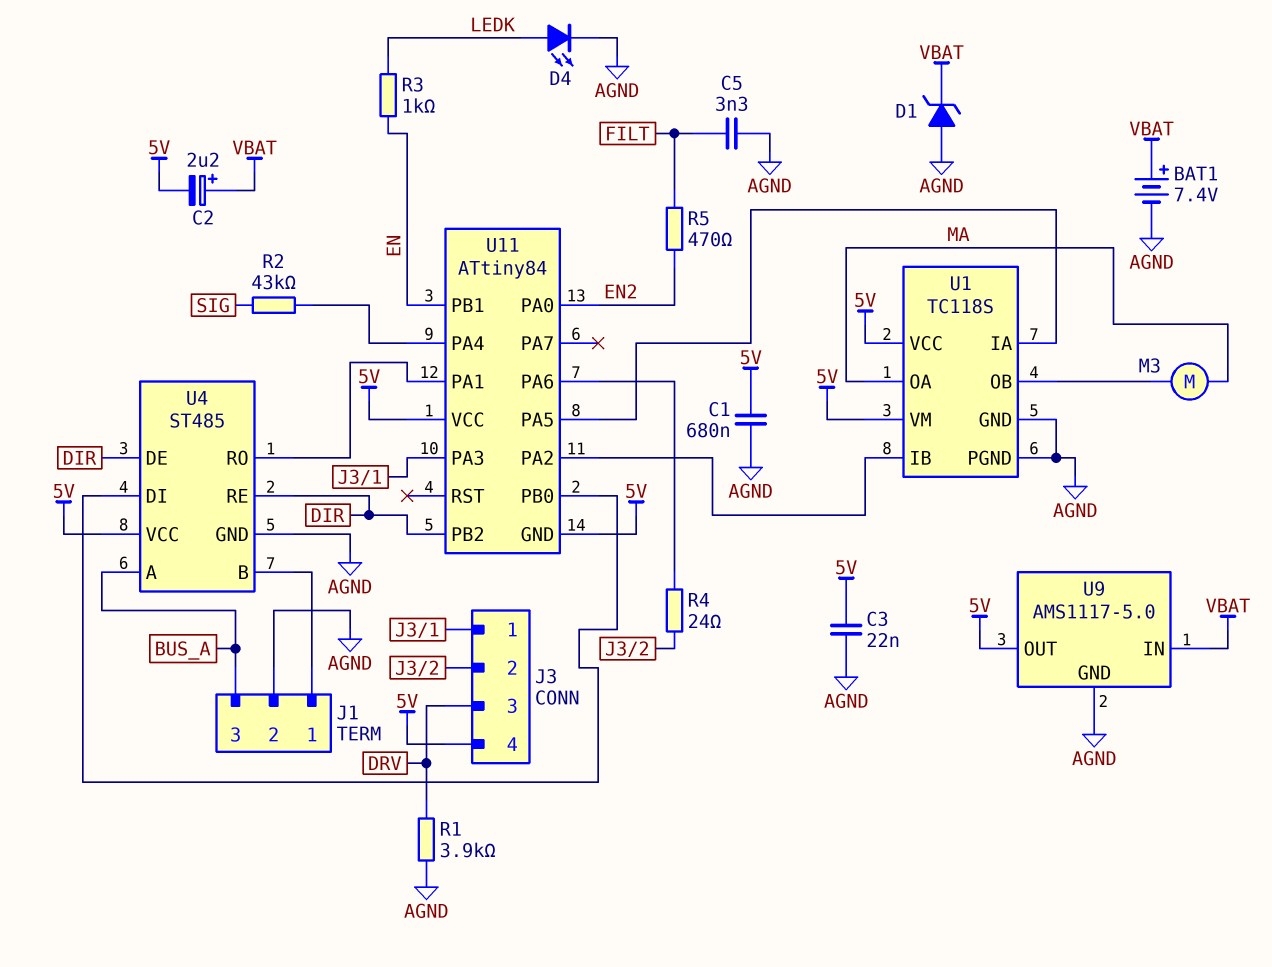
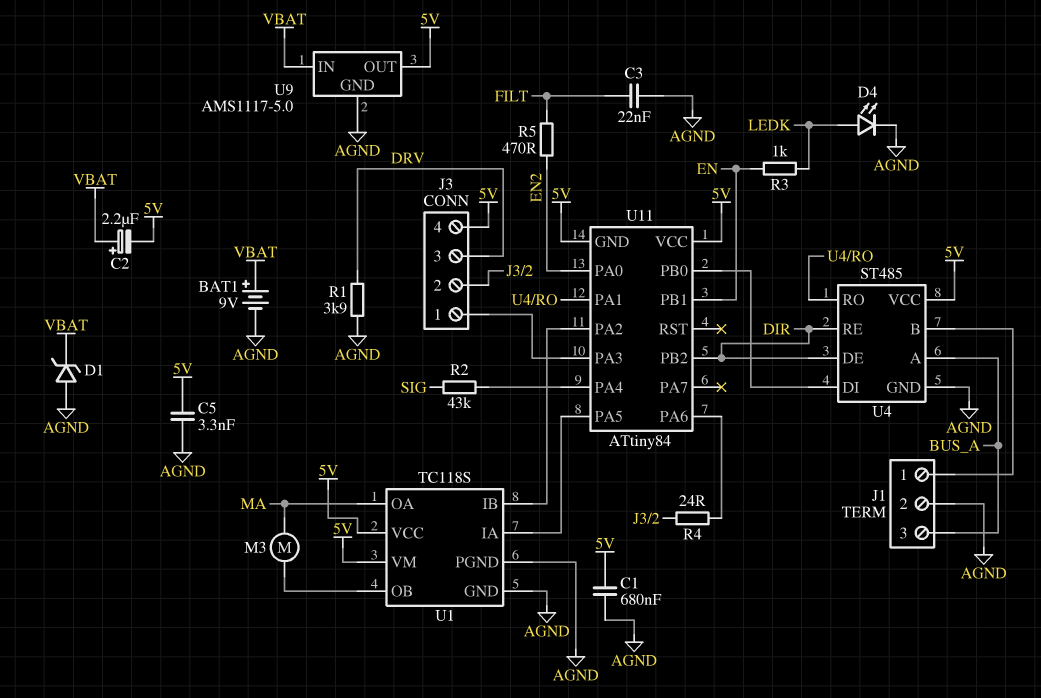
BAT1: 7.4V (plus VBAT, minus AGND) -> 9V (plus VBAT, minus AGND)
C3: 22nF (5V, AGND) -> 22nF (AGND, FILT)
C5: 3.3nF (AGND, FILT) -> 3.3nF (5V, AGND)

